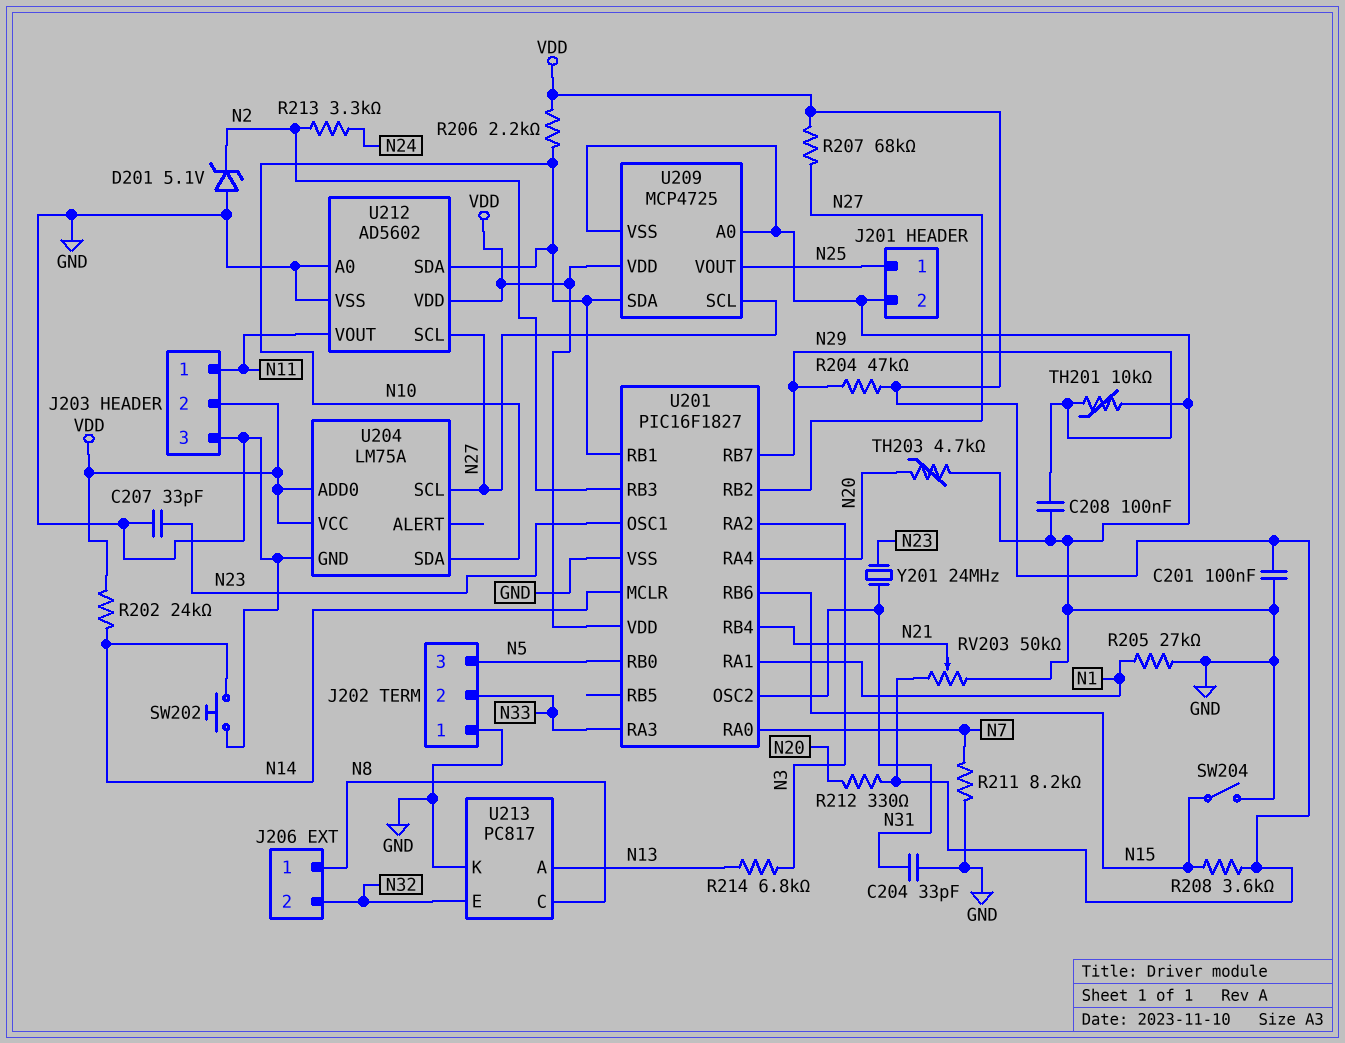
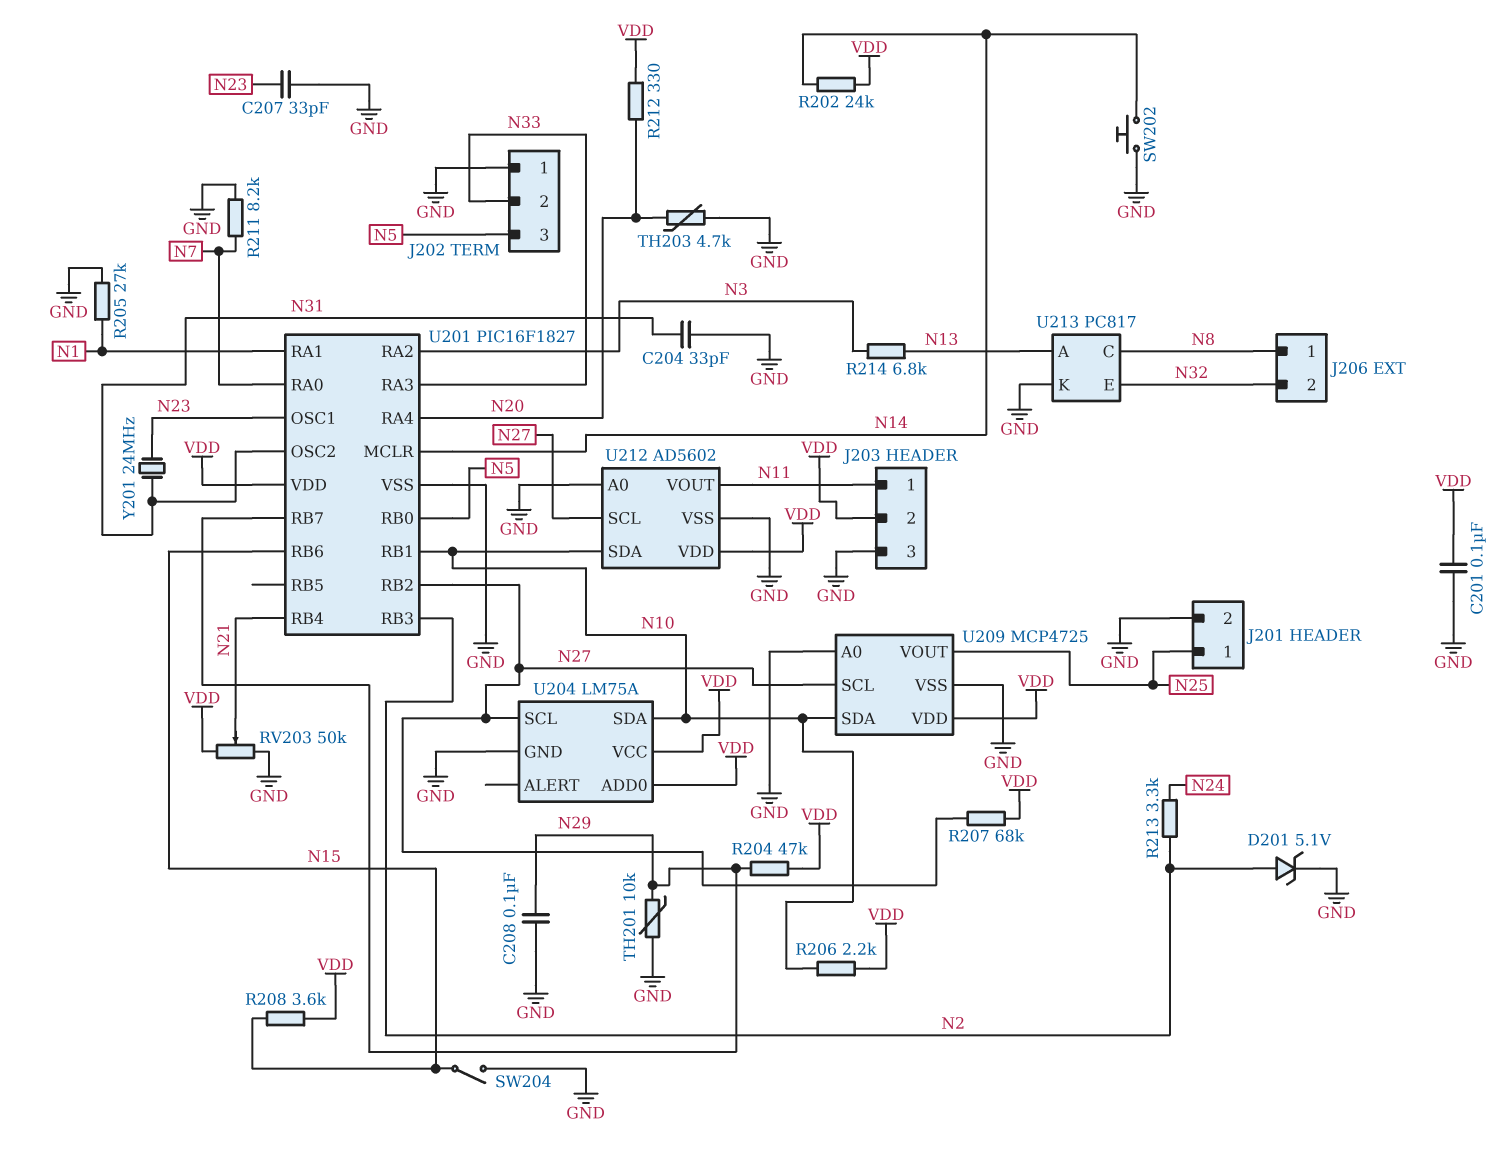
D201: zener 5.1V (A GND, K N2) -> zener 5.1V (A N2, K GND)

